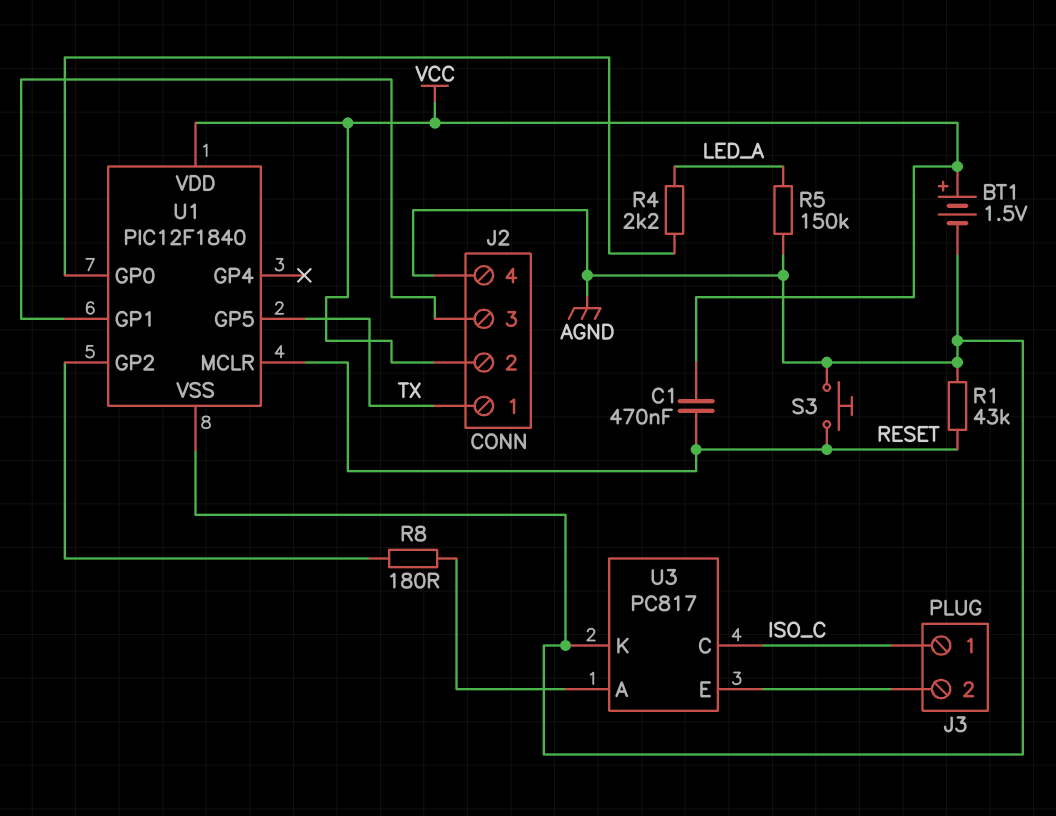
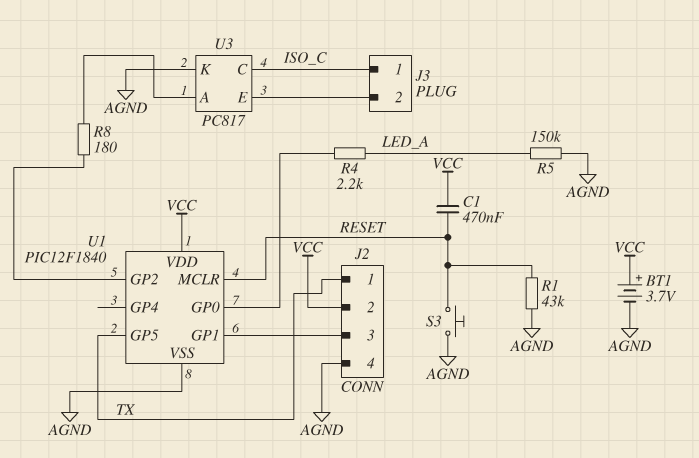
BT1: 1.5V (plus VCC, minus AGND) -> 3.7V (plus VCC, minus AGND)

